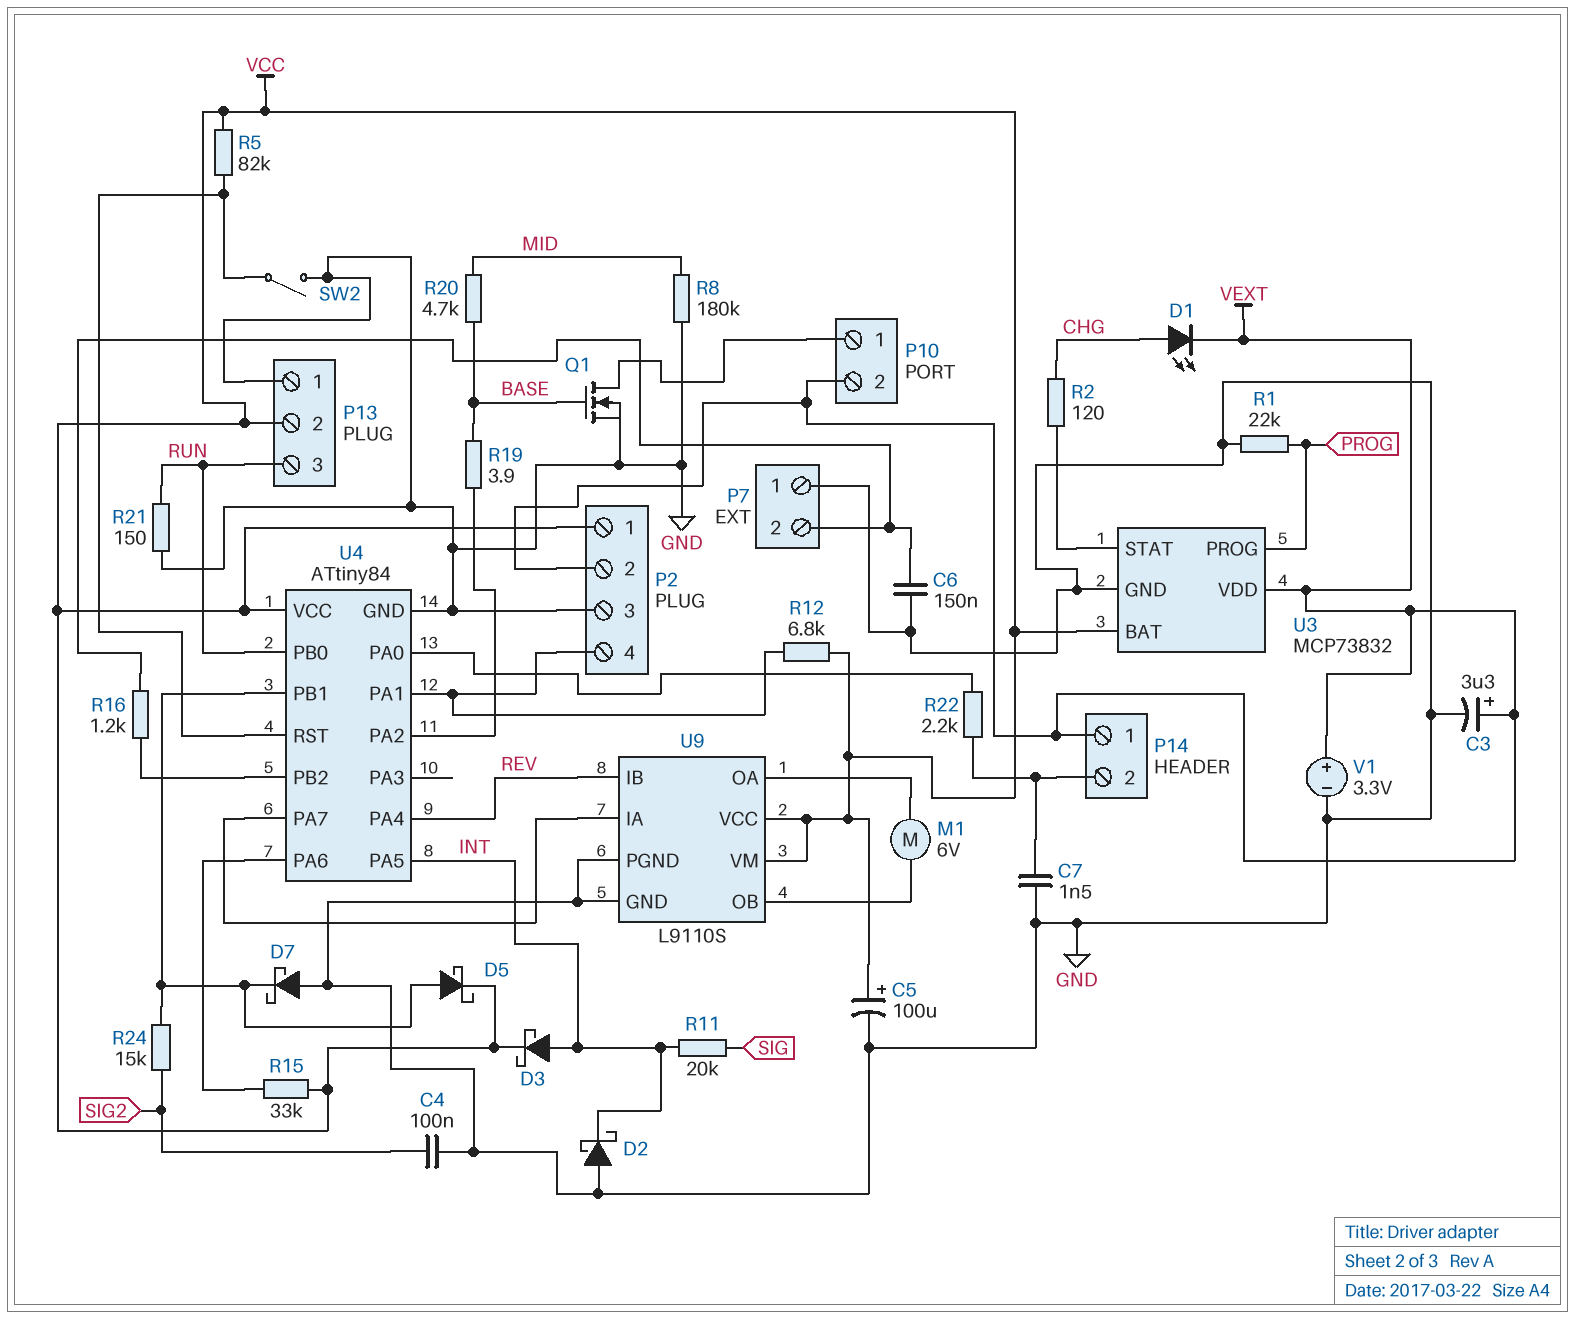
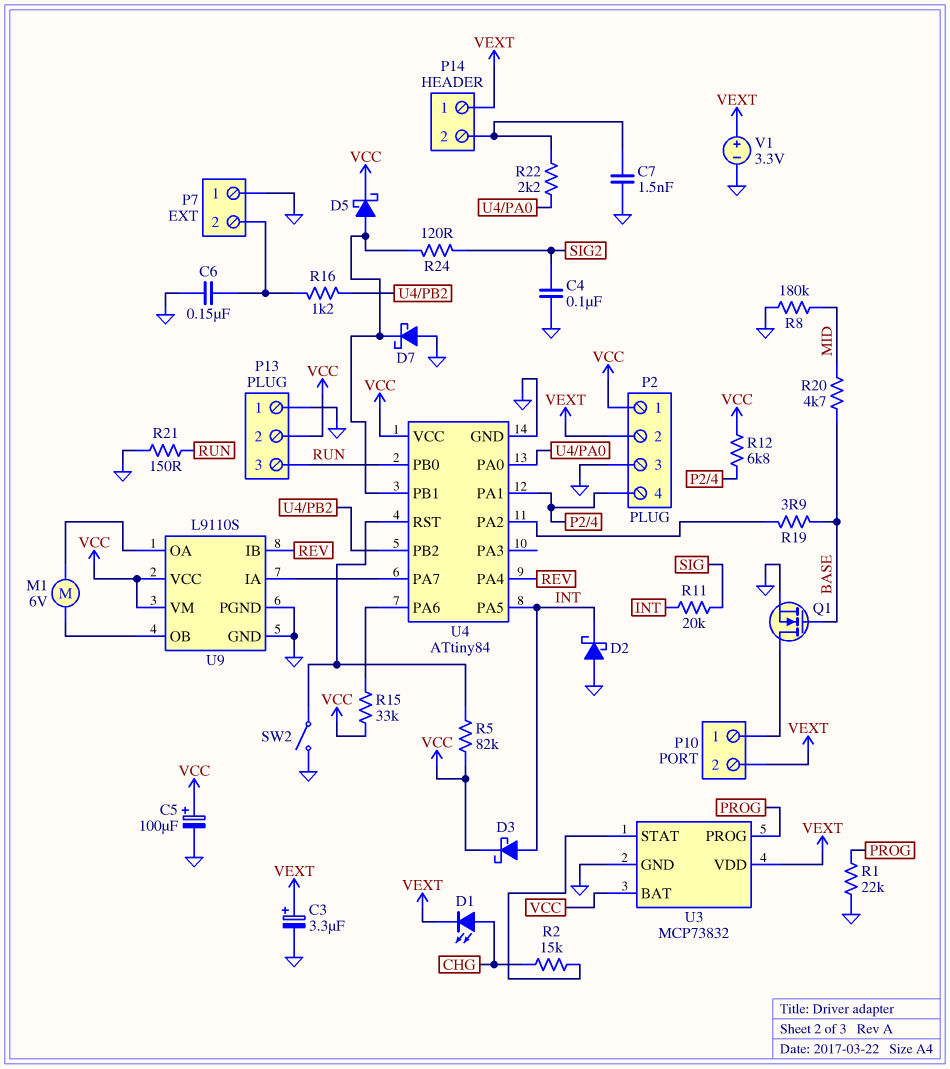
R2: 120 (CHG, U3/STAT) -> 15k (CHG, U3/STAT)
R24: 15k (SIG2, U4/PB1) -> 120 (SIG2, U4/PB1)

